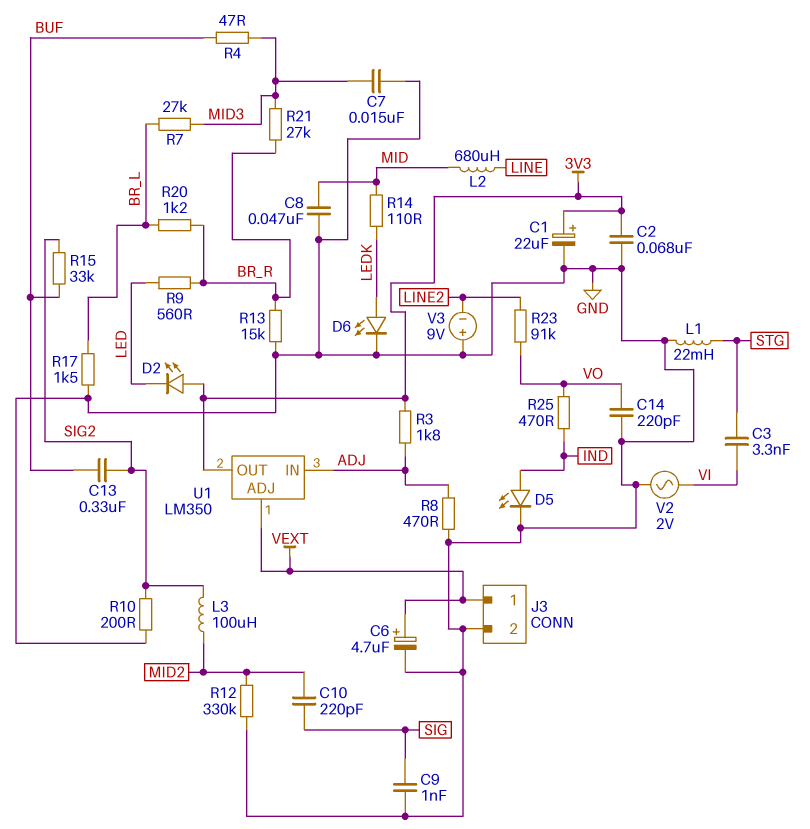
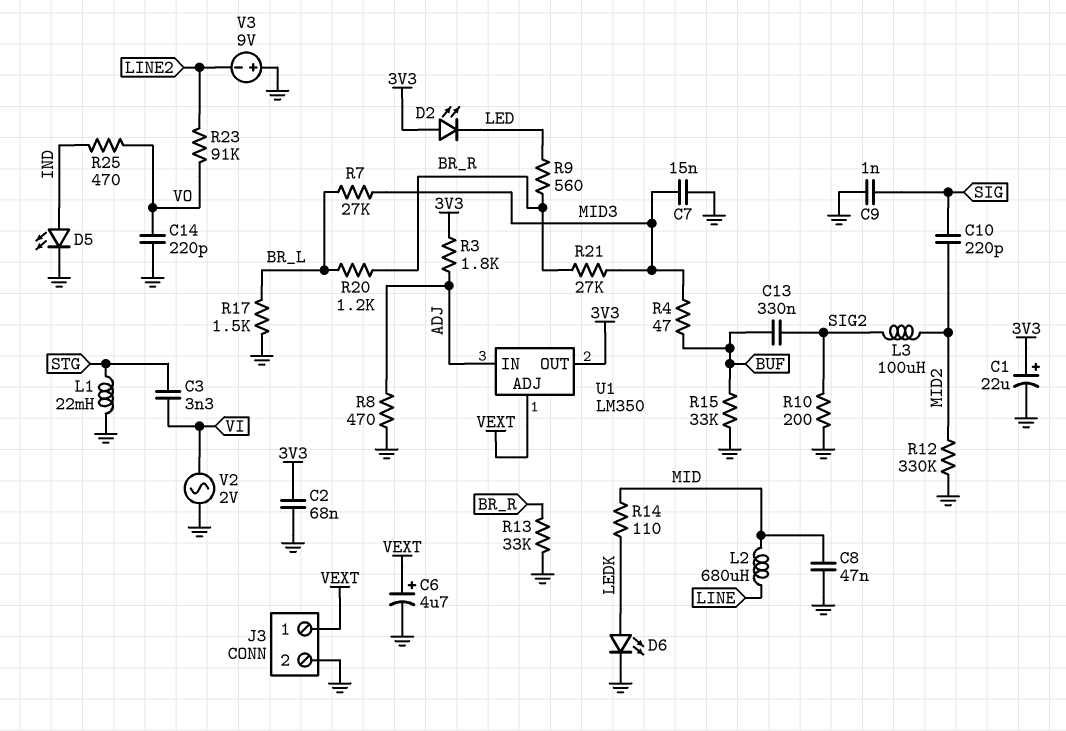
R13: 15k (BR_R, GND) -> 33k (BR_R, GND)
R15: 33k (BUF, SIG2) -> 33k (BUF, GND)

